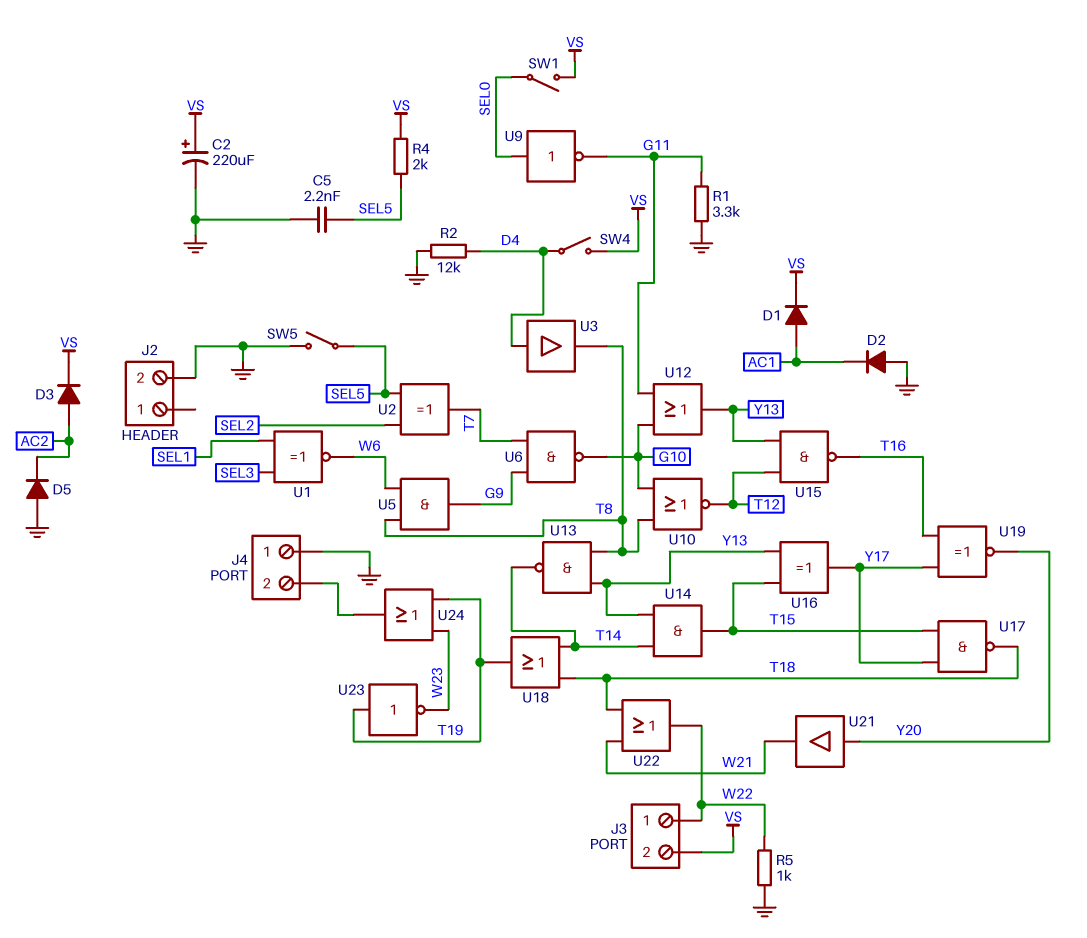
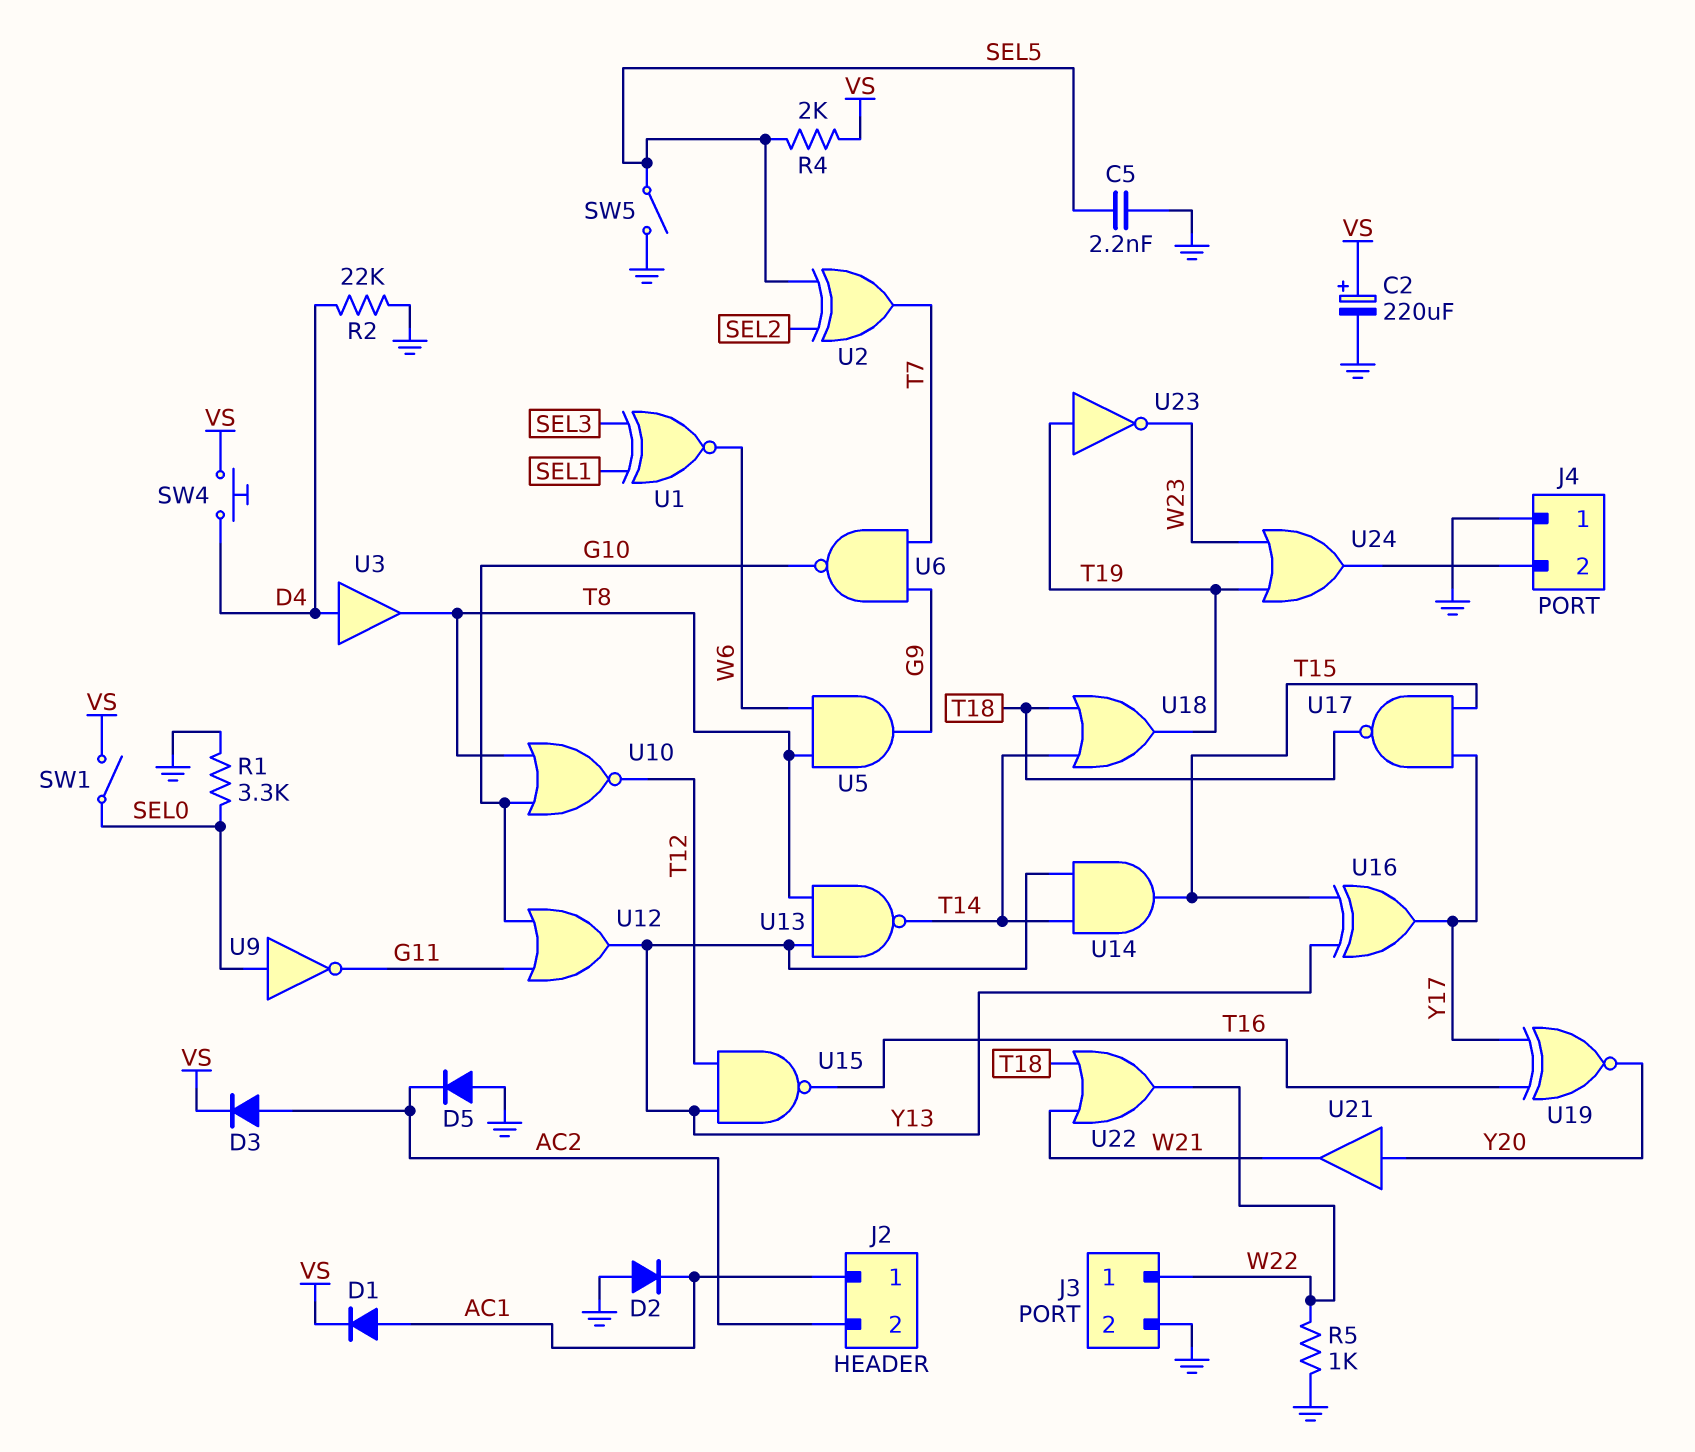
J2 pin 1: none -> AC1
J2 pin 2: GND -> AC2
J3 pin 2: VS -> GND
R1: 3.3k (G11, GND) -> 3.3k (GND, SEL0)
R2: 12k (D4, GND) -> 22k (D4, GND)
SW4: switch (D4, VS) -> button (D4, VS)

